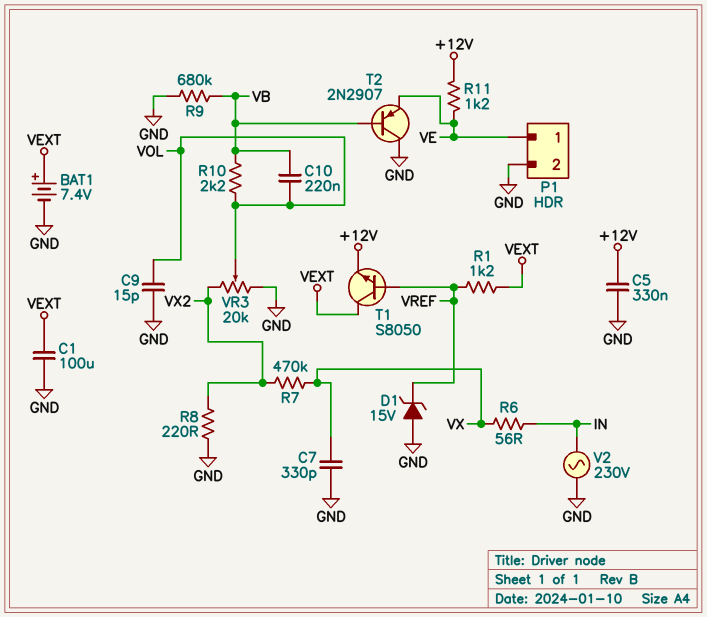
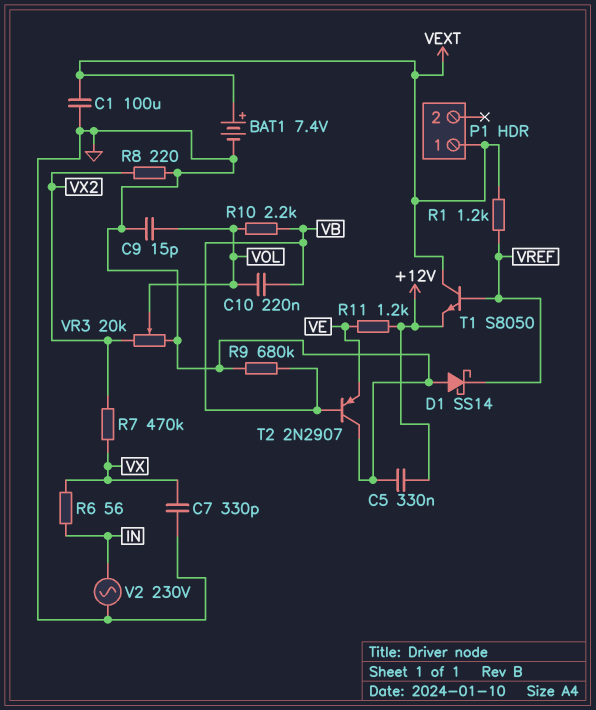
D1: zener 15V (A GND, K VREF) -> schottky SS14 (A GND, K VREF)
P1 pin 1: VE -> VEXT
P1 pin 2: GND -> none

